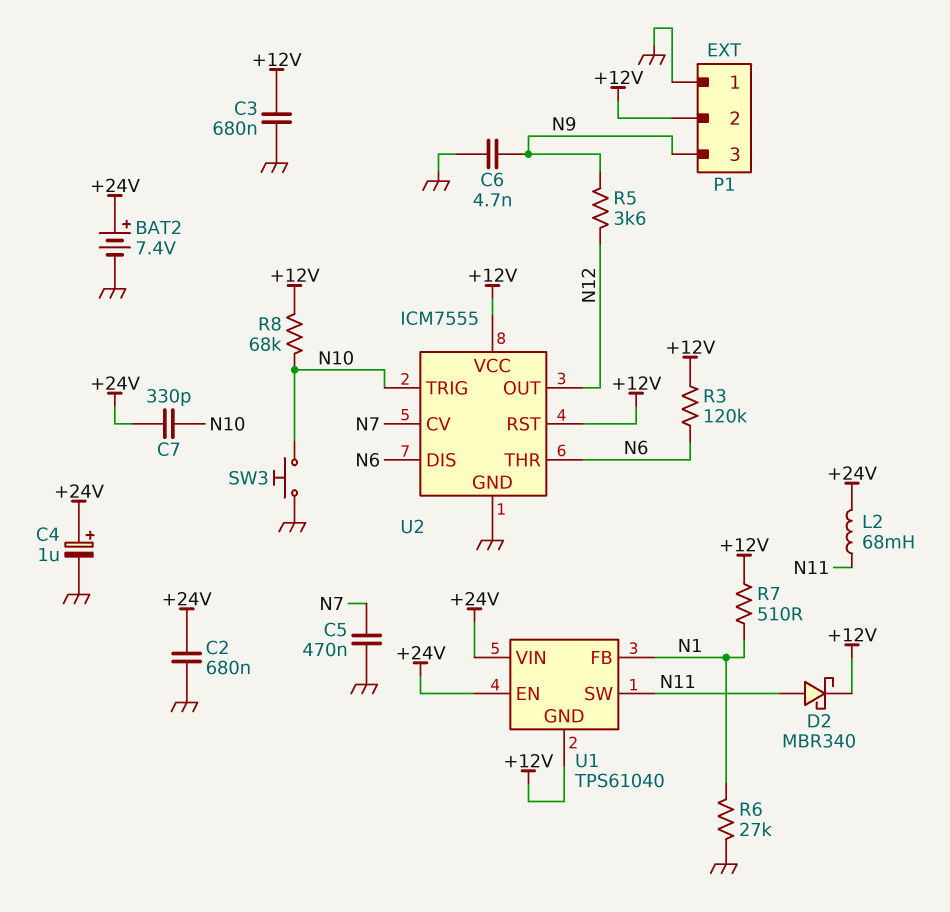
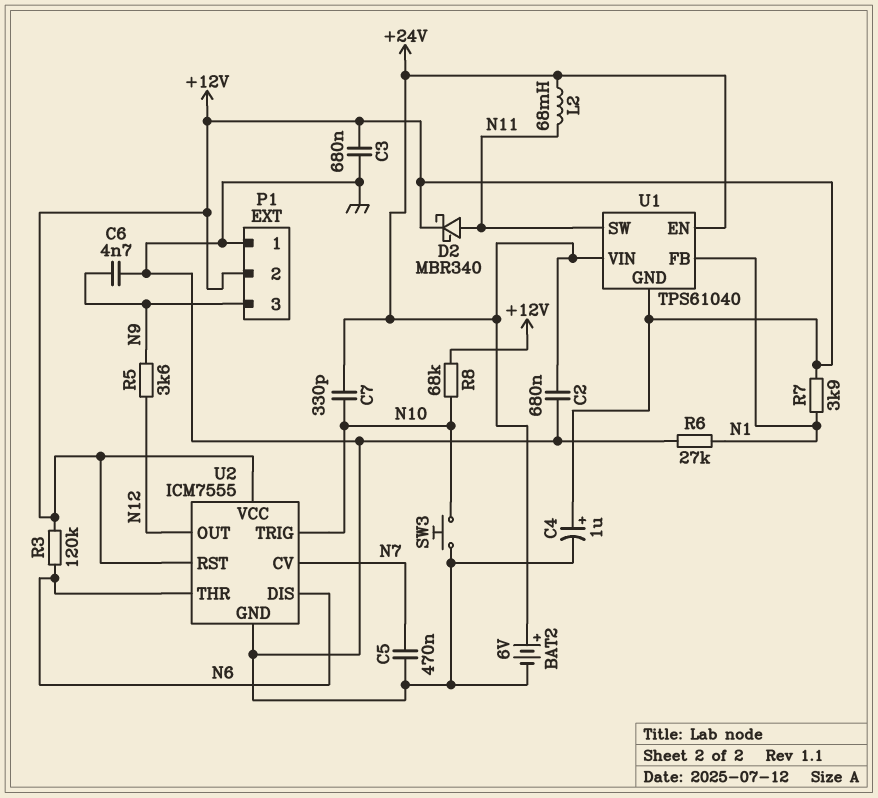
BAT2: 7.4V (plus +24V, minus GND) -> 6V (plus +24V, minus GND)
C4: 1uF (plus +24V, minus GND) -> 1uF (plus +12V, minus GND)
R7: 510 (+12V, N1) -> 3.9k (+12V, N1)

